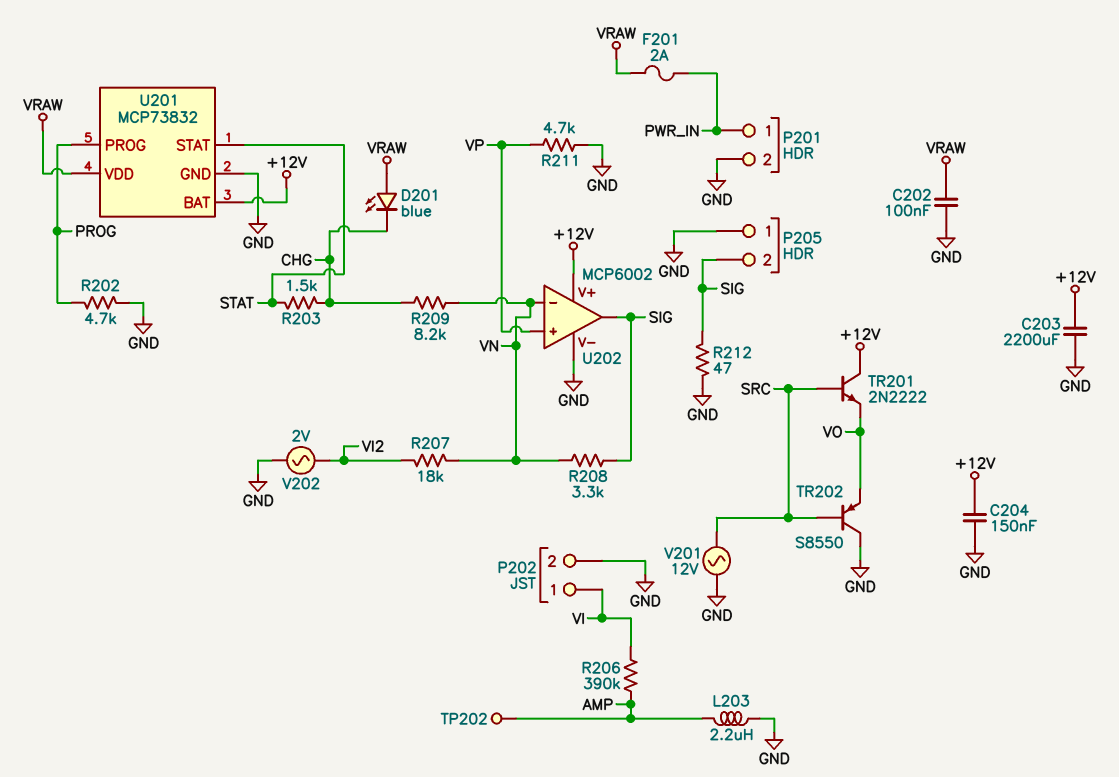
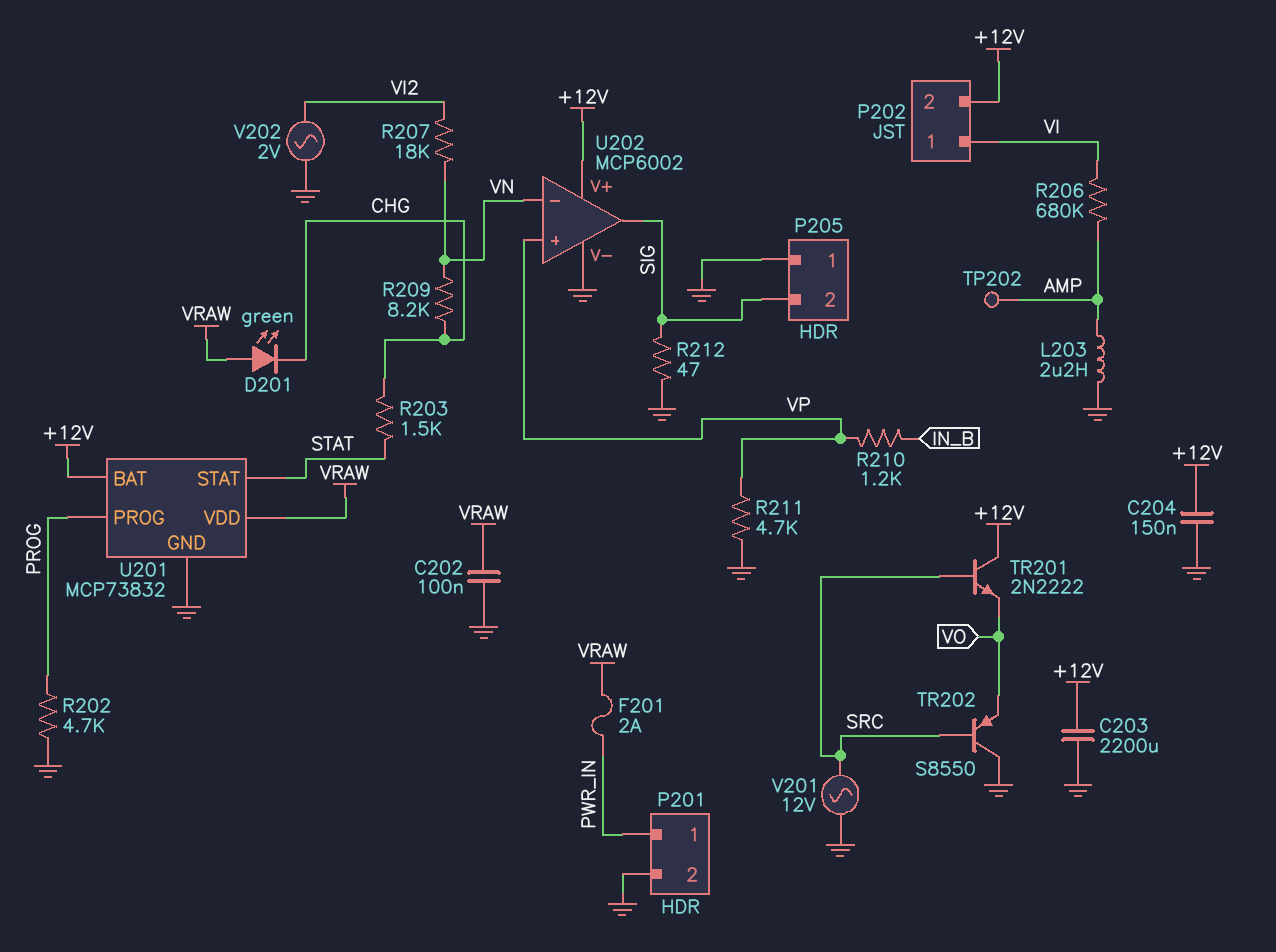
D201: LED blue (A VRAW, K CHG) -> LED green (A VRAW, K CHG)
P202 pin 2: GND -> +12V
R206: 390k (AMP, VI) -> 680k (AMP, VI)
R208: 3.3k (SIG, VN) -> none
R210: none -> 1.2k (IN_B, VP)

